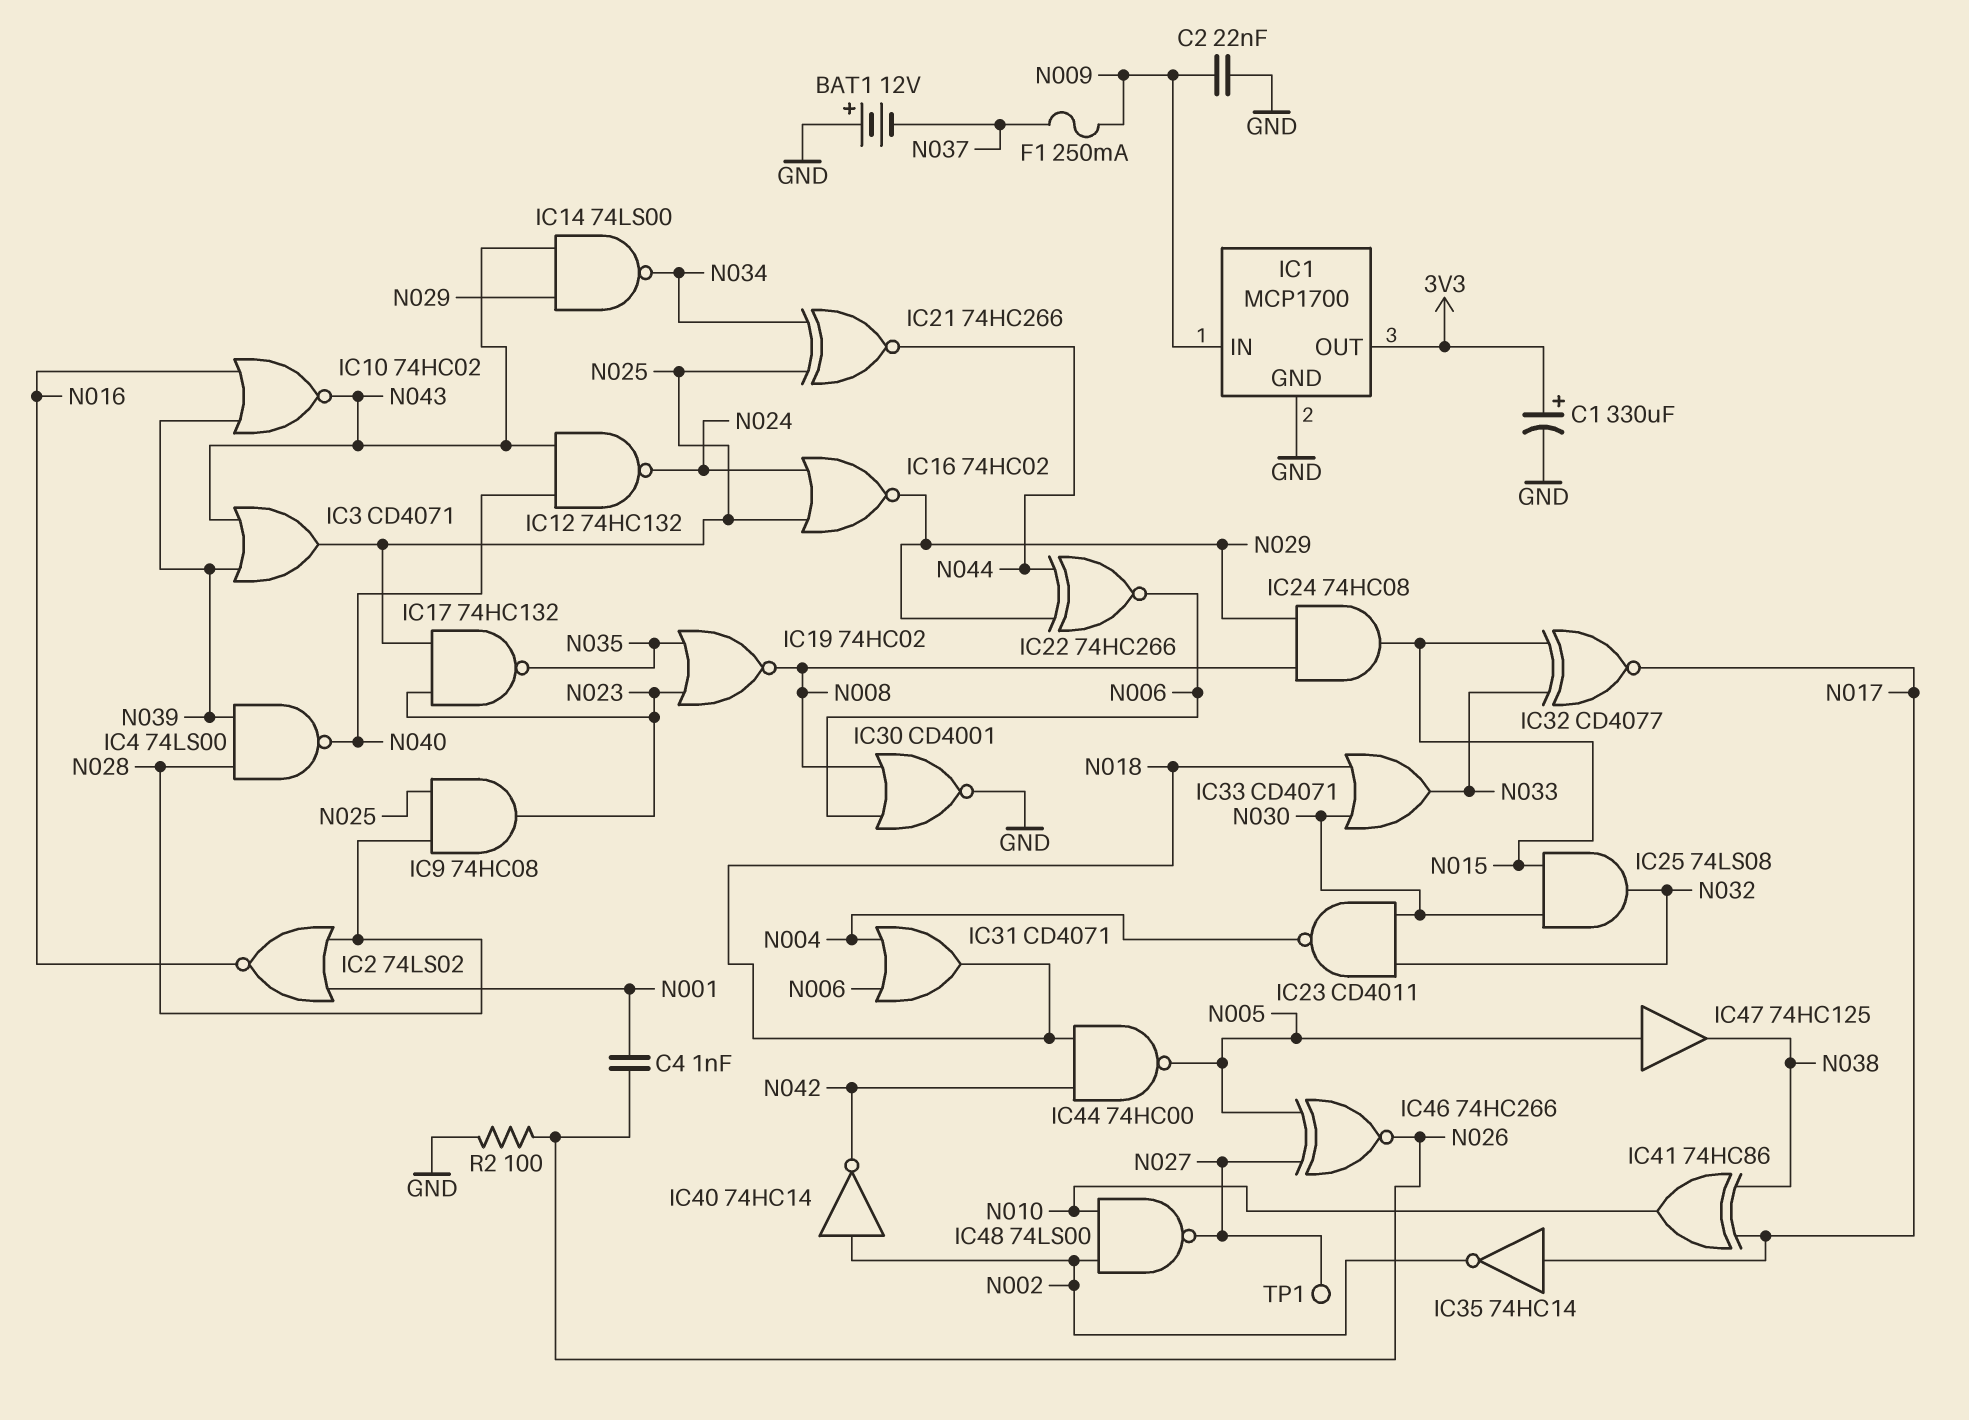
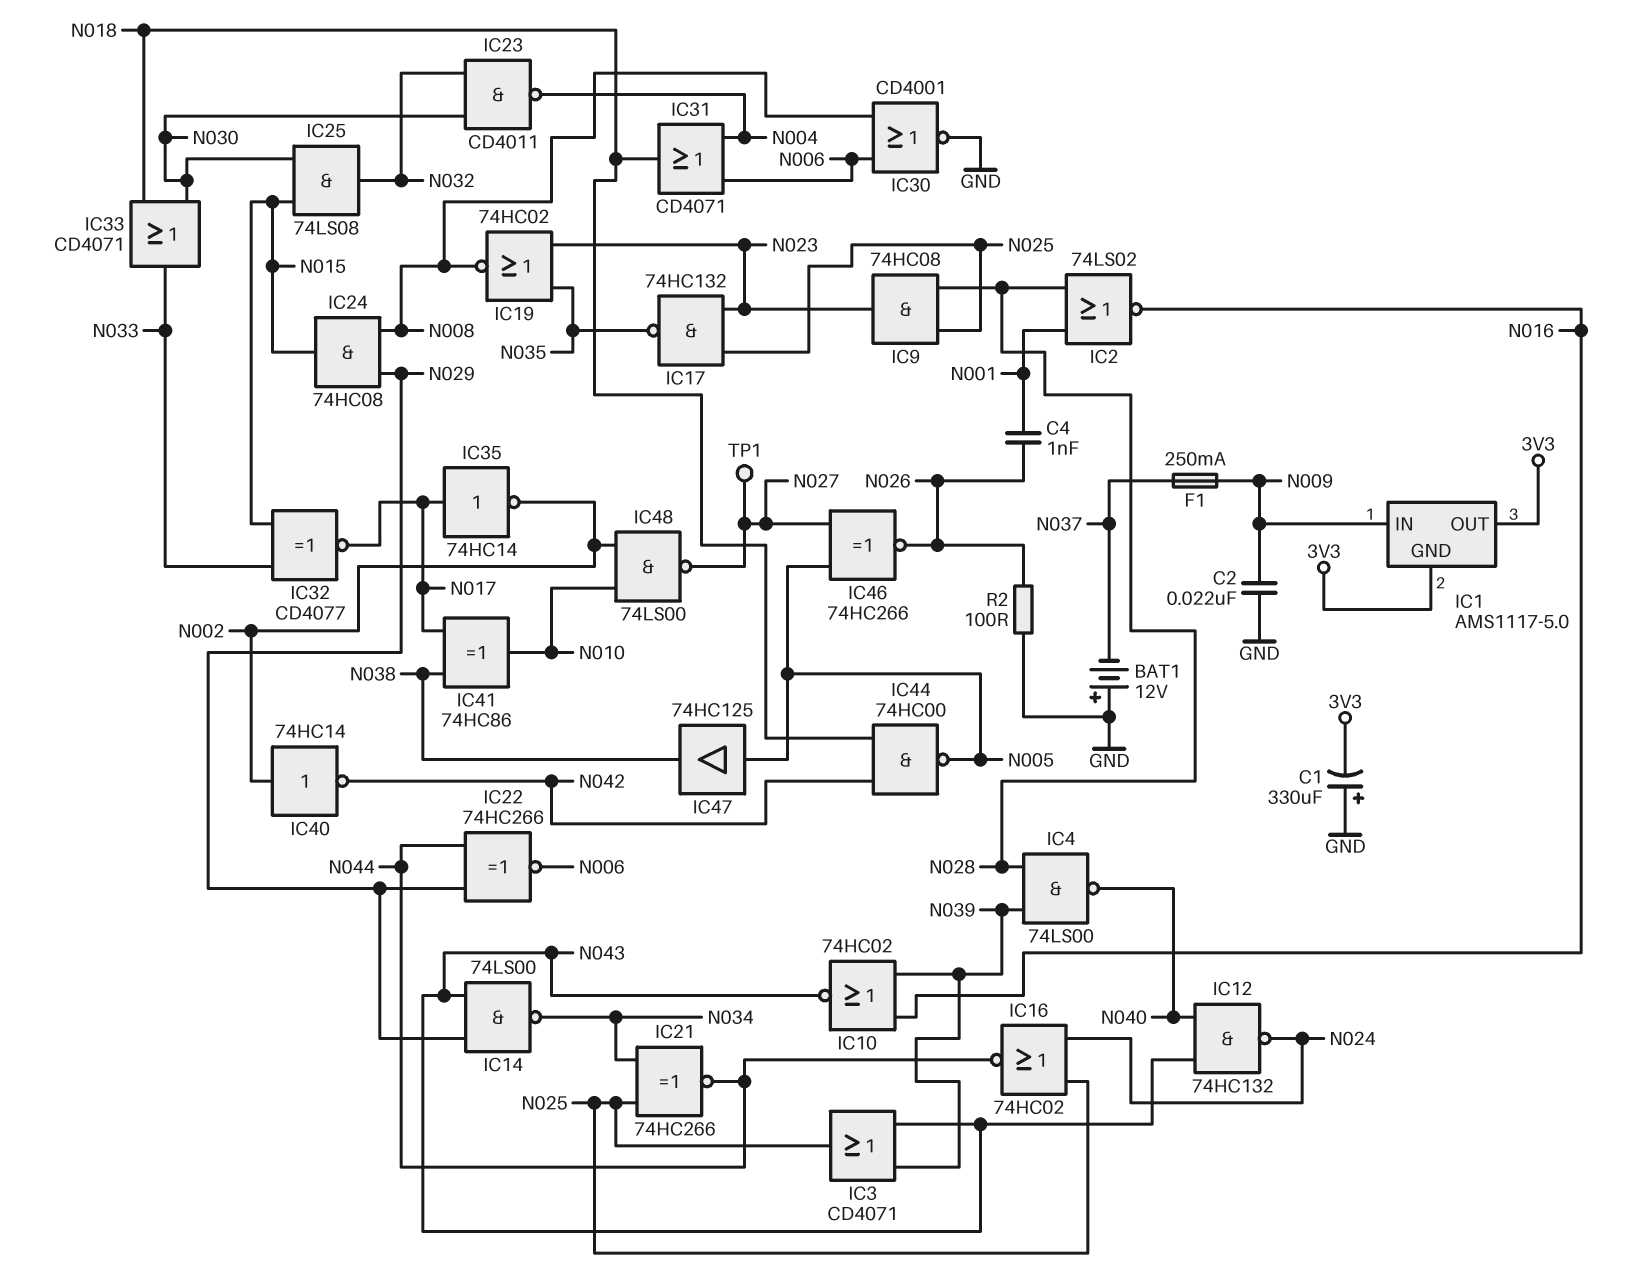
C1: 330uF (plus 3V3, minus GND) -> 330uF (plus GND, minus 3V3)
IC1: MCP1700 -> AMS1117-5.0
IC1 pin GND: GND -> 3V3
IC16: NOR 74HC02 (in N024, in N025, out N029) -> NOR 74HC02 (in N024, in N025, out N044)

